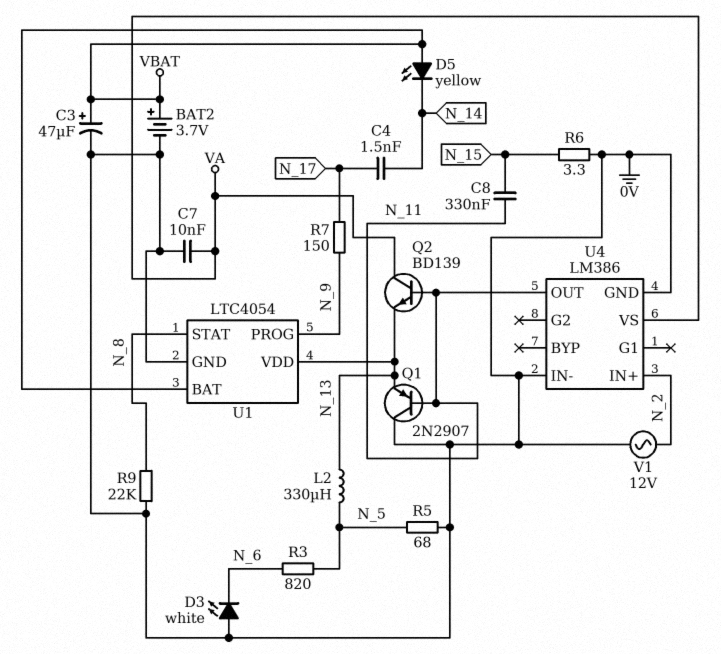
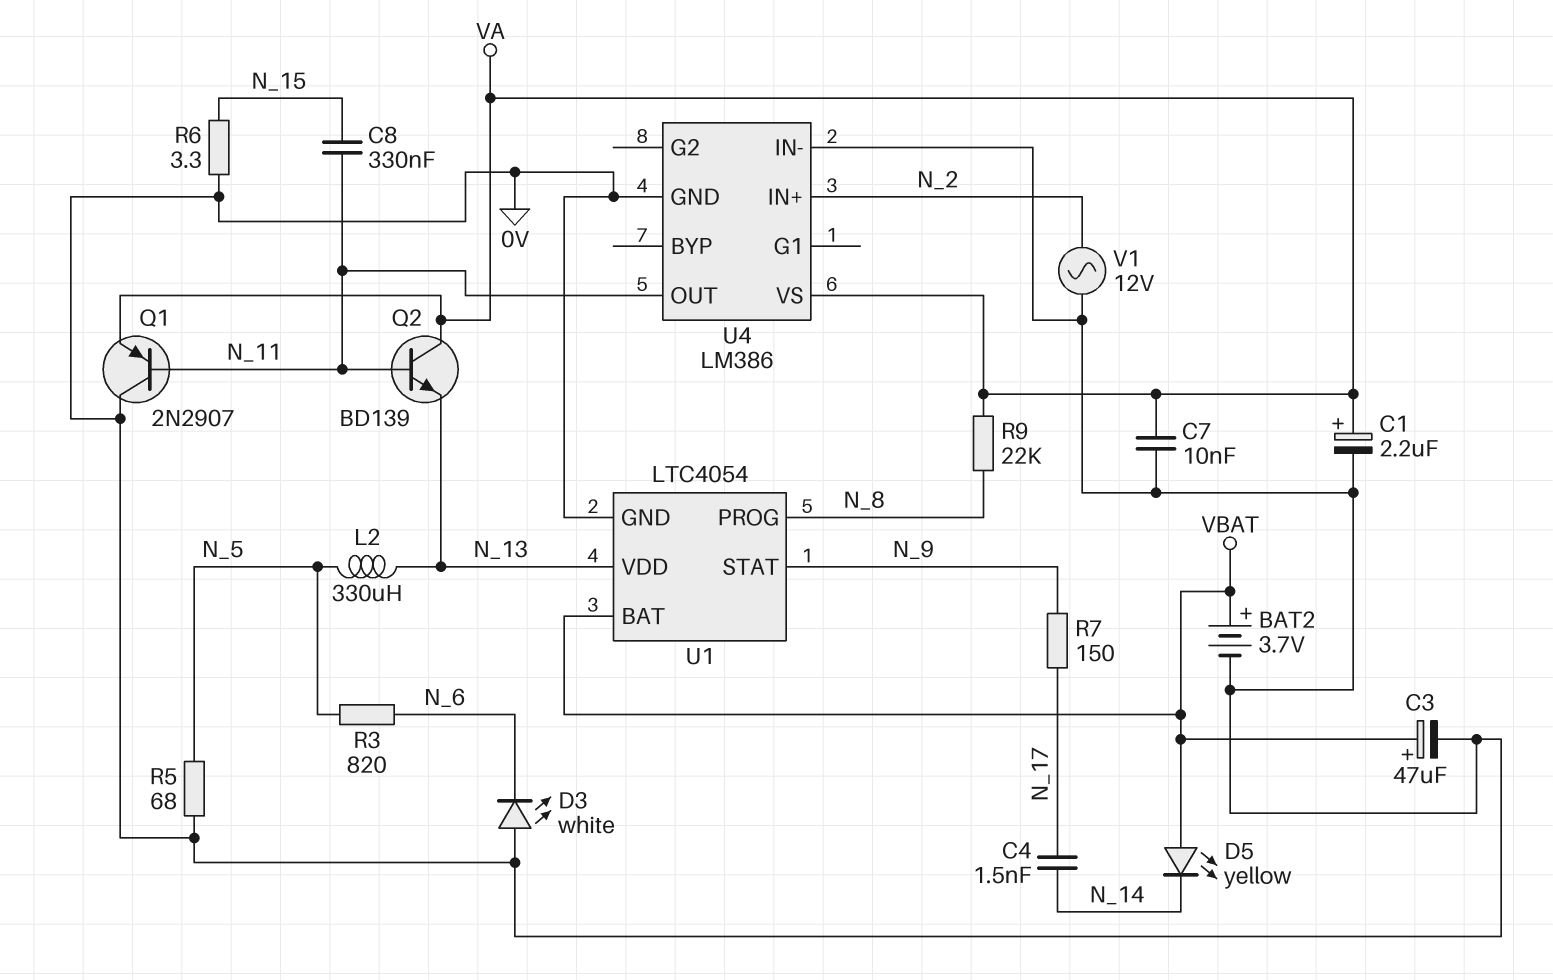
C1: none -> 2.2uF (plus VA, minus 0V)
Q1: PNP 2N2907 (B N_11, C 0V, E N_13) -> PNP 2N2907 (B N_11, C 0V, E VA)
R9: 22k (0V, N_8) -> 22k (N_8, VA)
U1 pin PROG: N_9 -> N_8
U1 pin STAT: N_8 -> N_9

